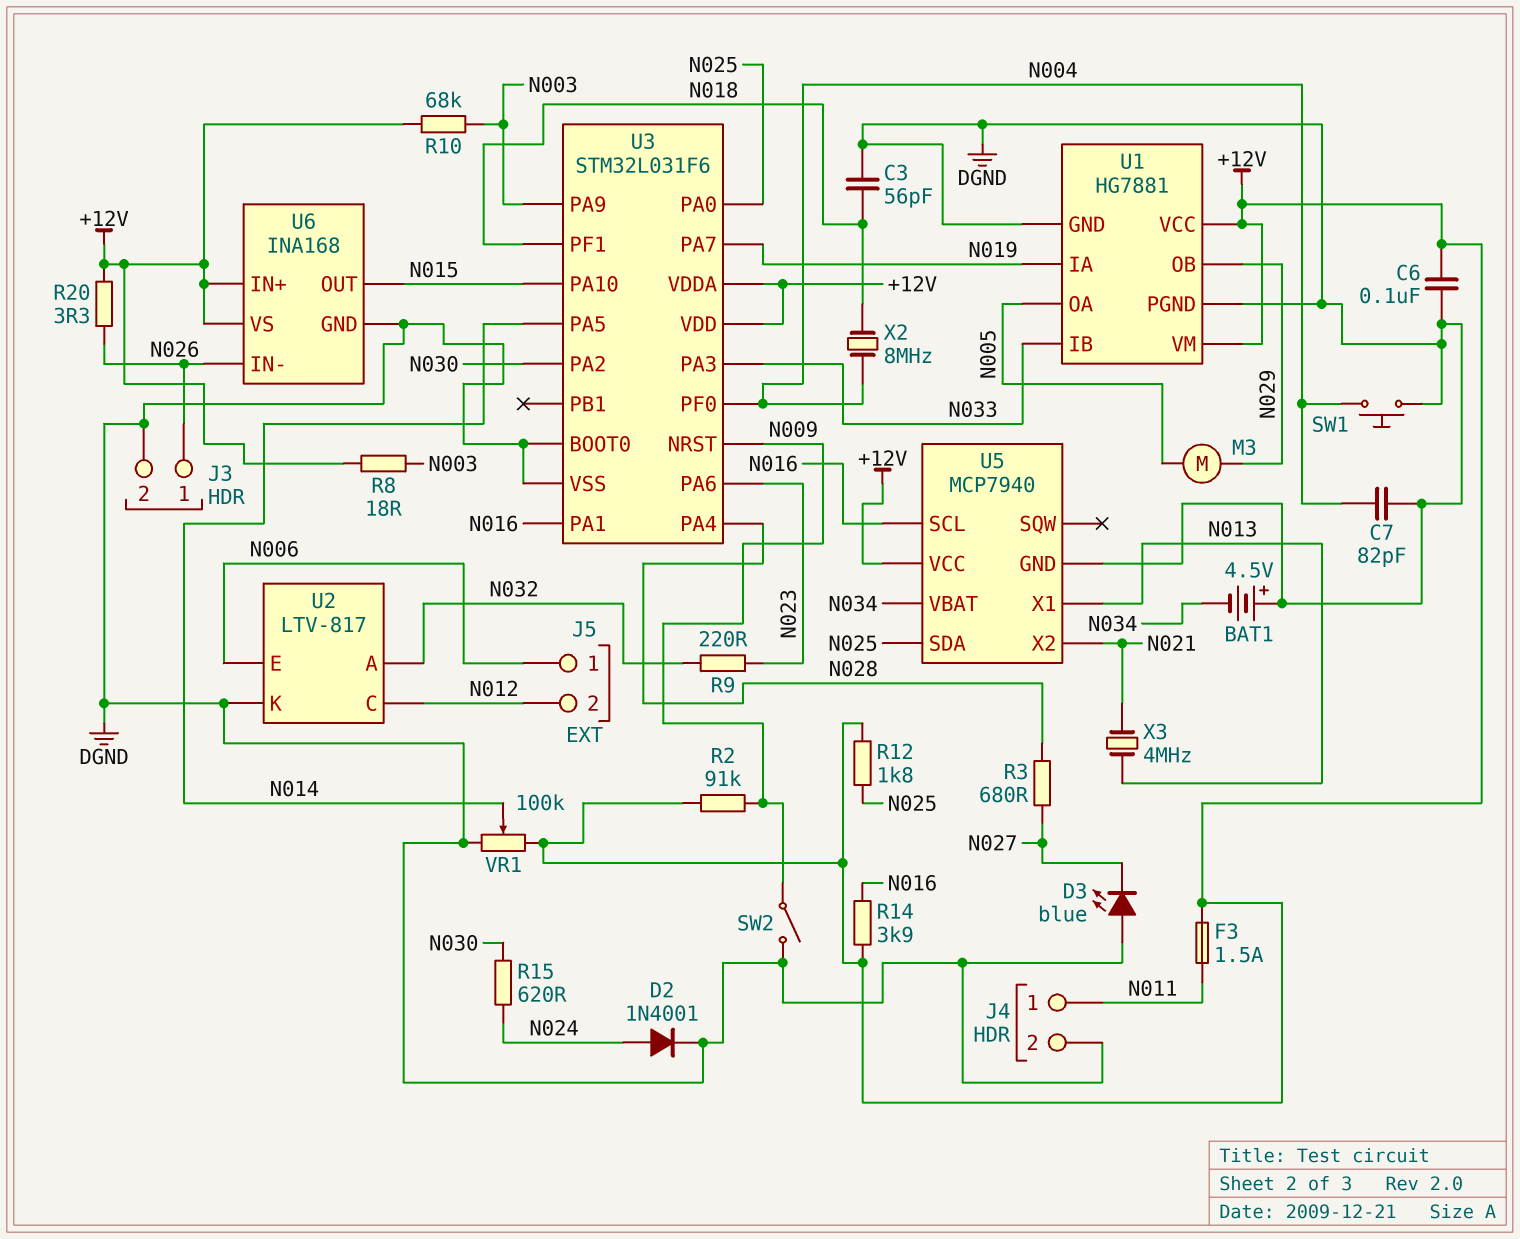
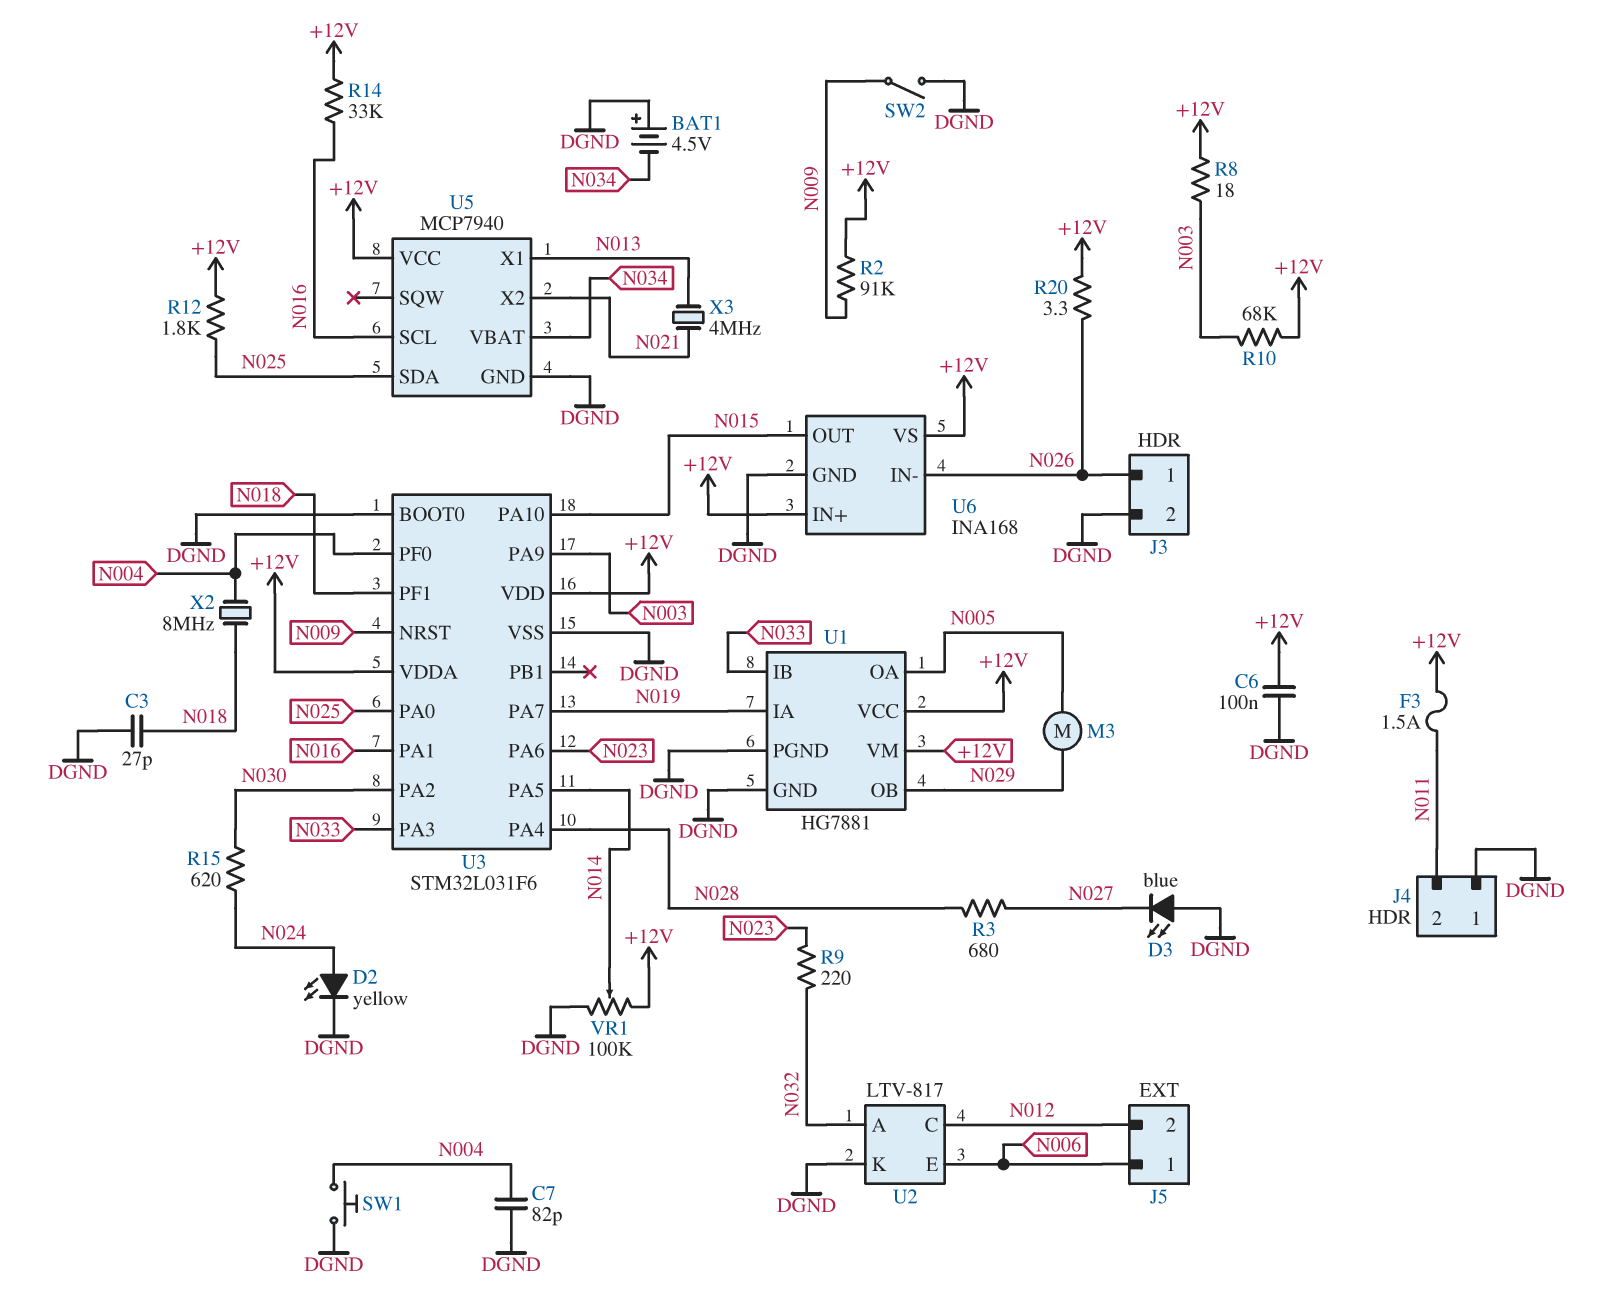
C3: 56pF (DGND, N018) -> 27pF (DGND, N018)
D2: diode 1N4001 (A N024, K DGND) -> LED yellow (A N024, K DGND)
J4 pin 1: N011 -> DGND
J4 pin 2: DGND -> N011
R14: 3.9k (+12V, N016) -> 33k (+12V, N016)

